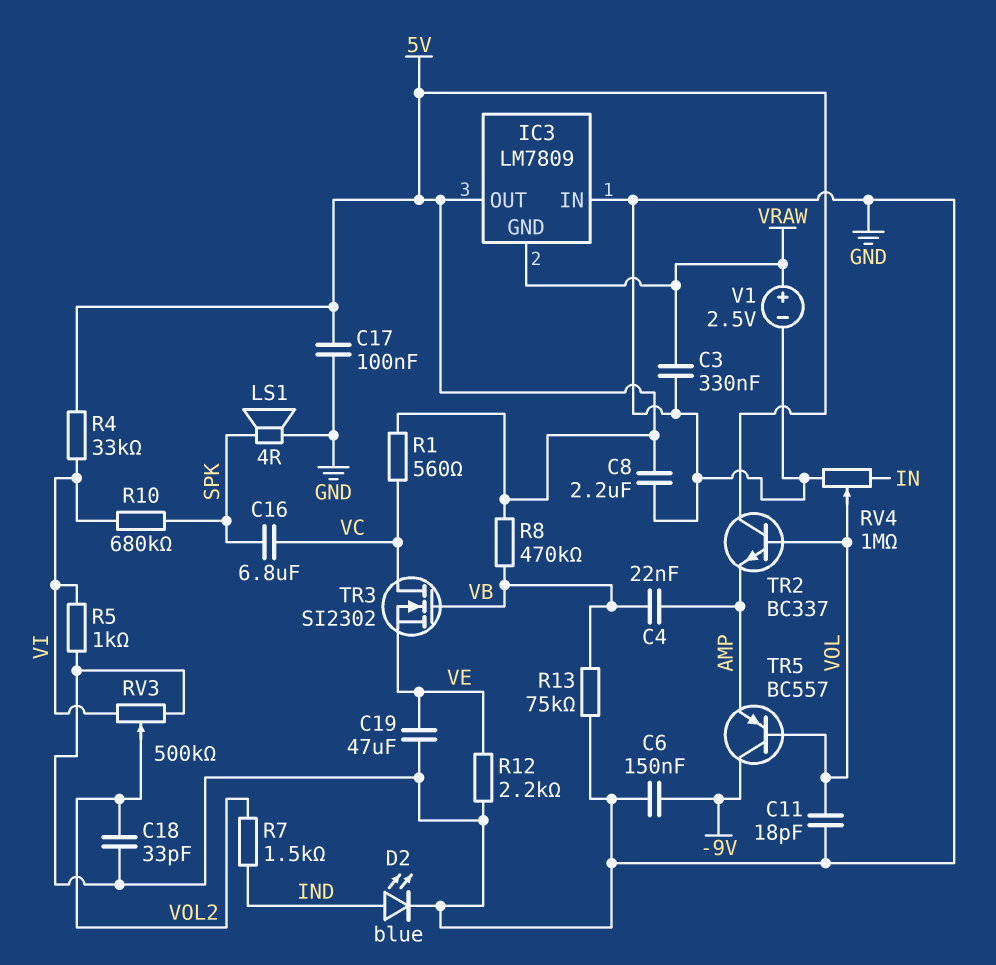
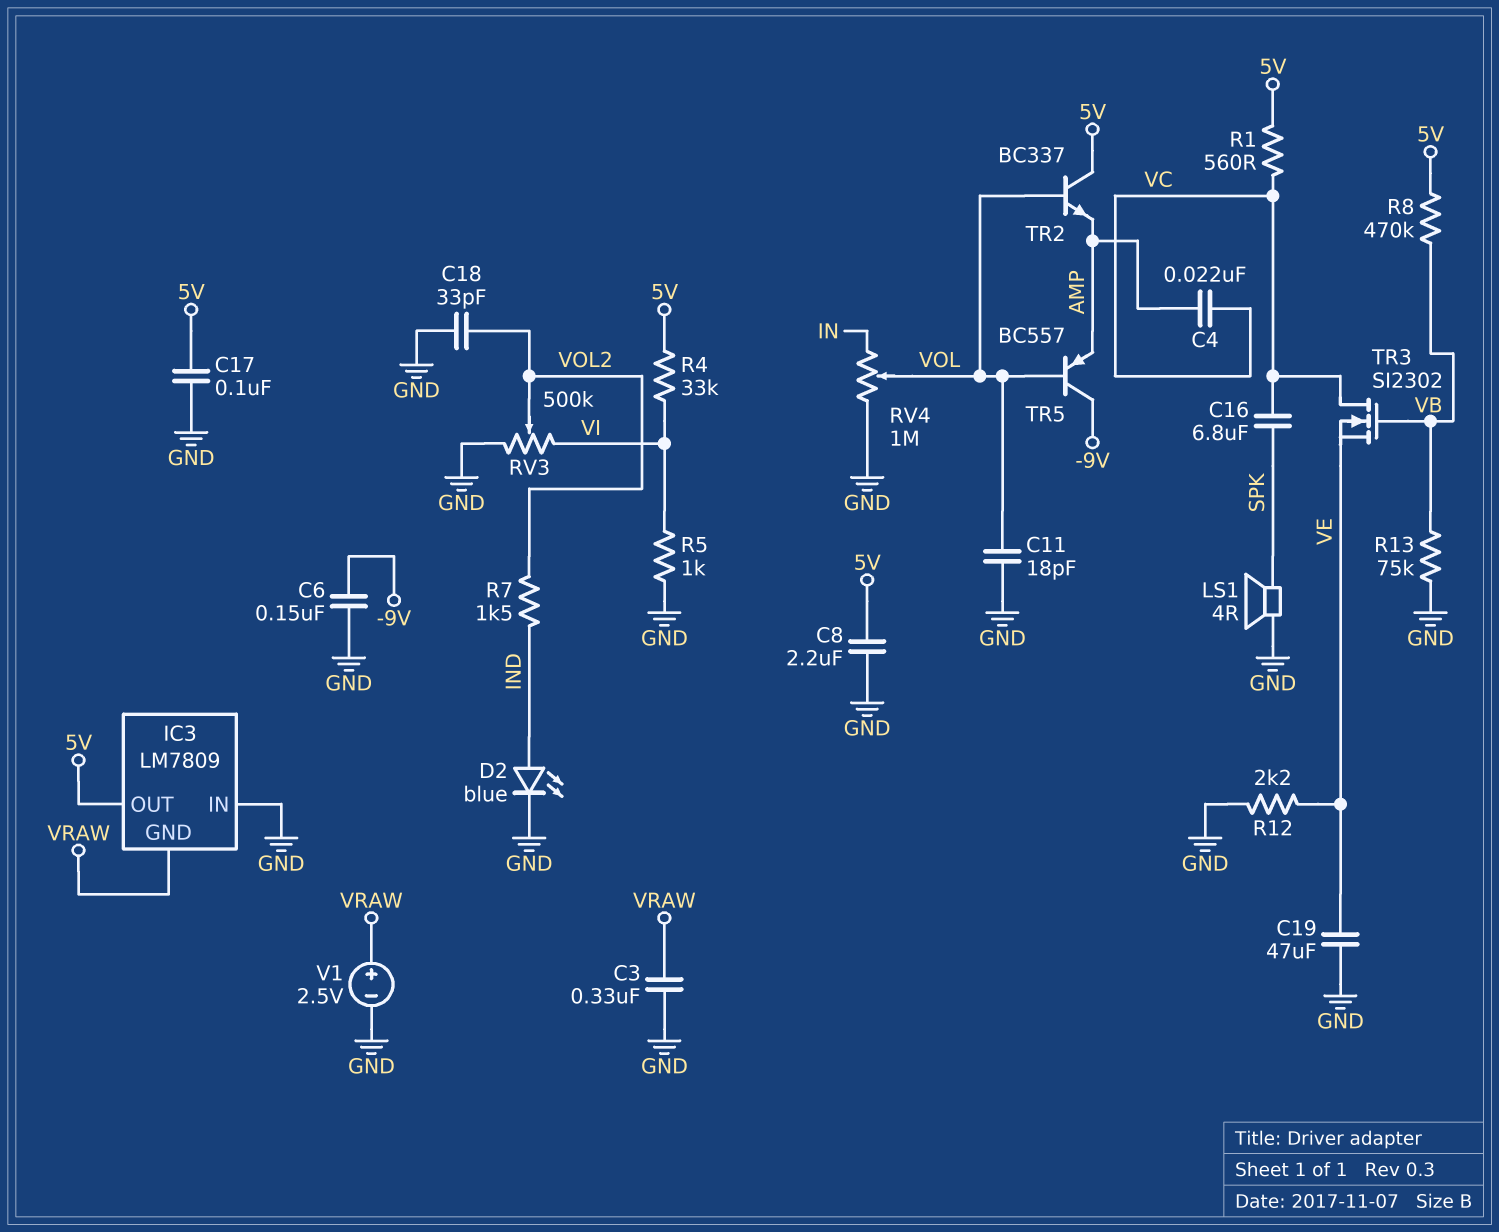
C4: 22nF (AMP, VB) -> 22nF (AMP, VC)
R10: 680k (SPK, VI) -> none

